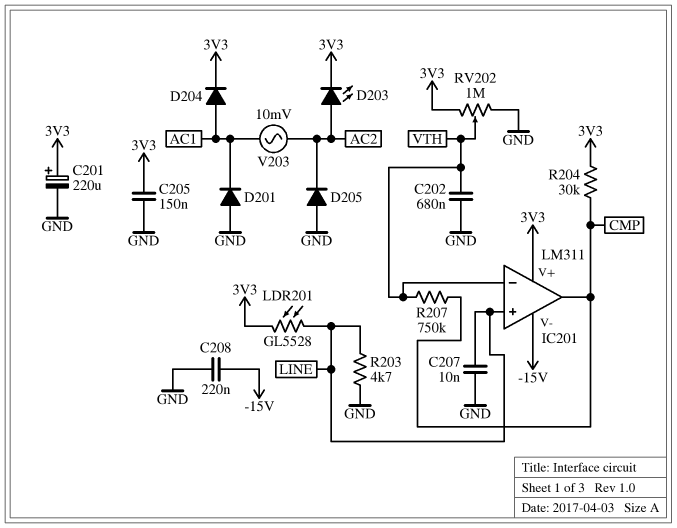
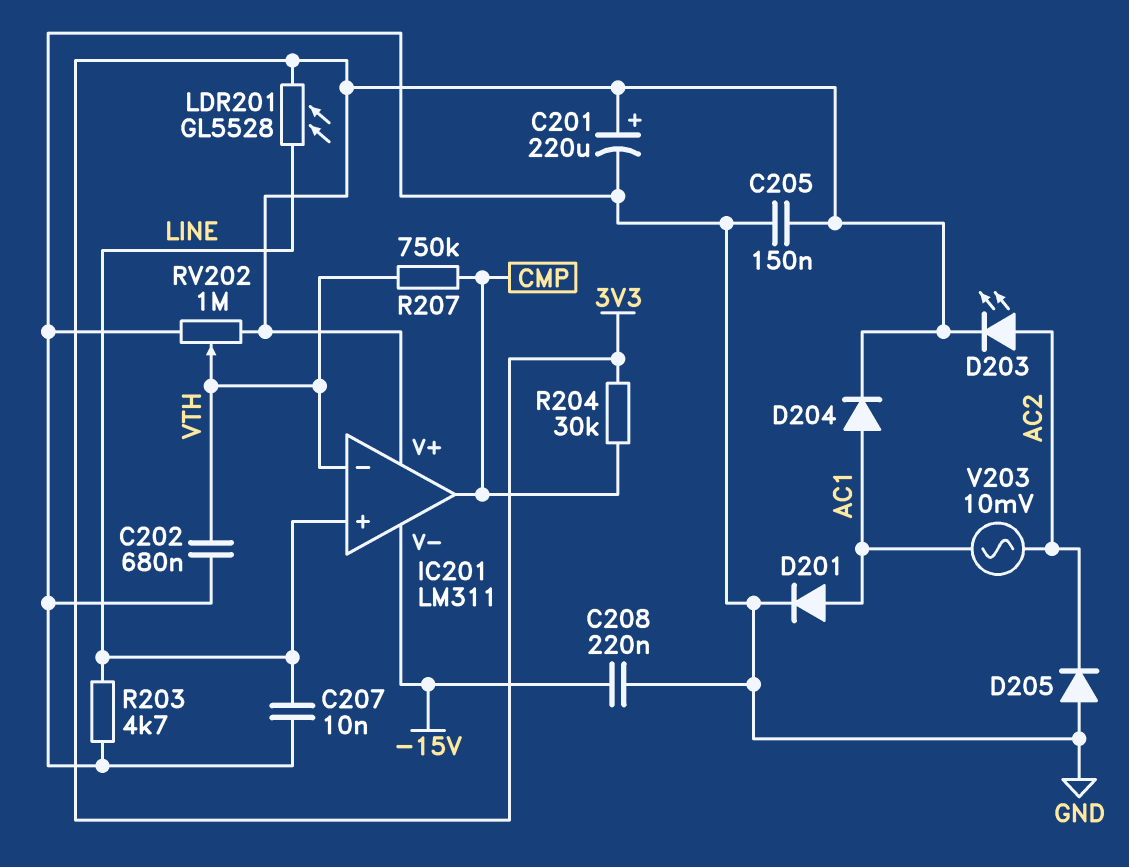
D201: diode (A GND, K AC1) -> diode (A AC1, K GND)

